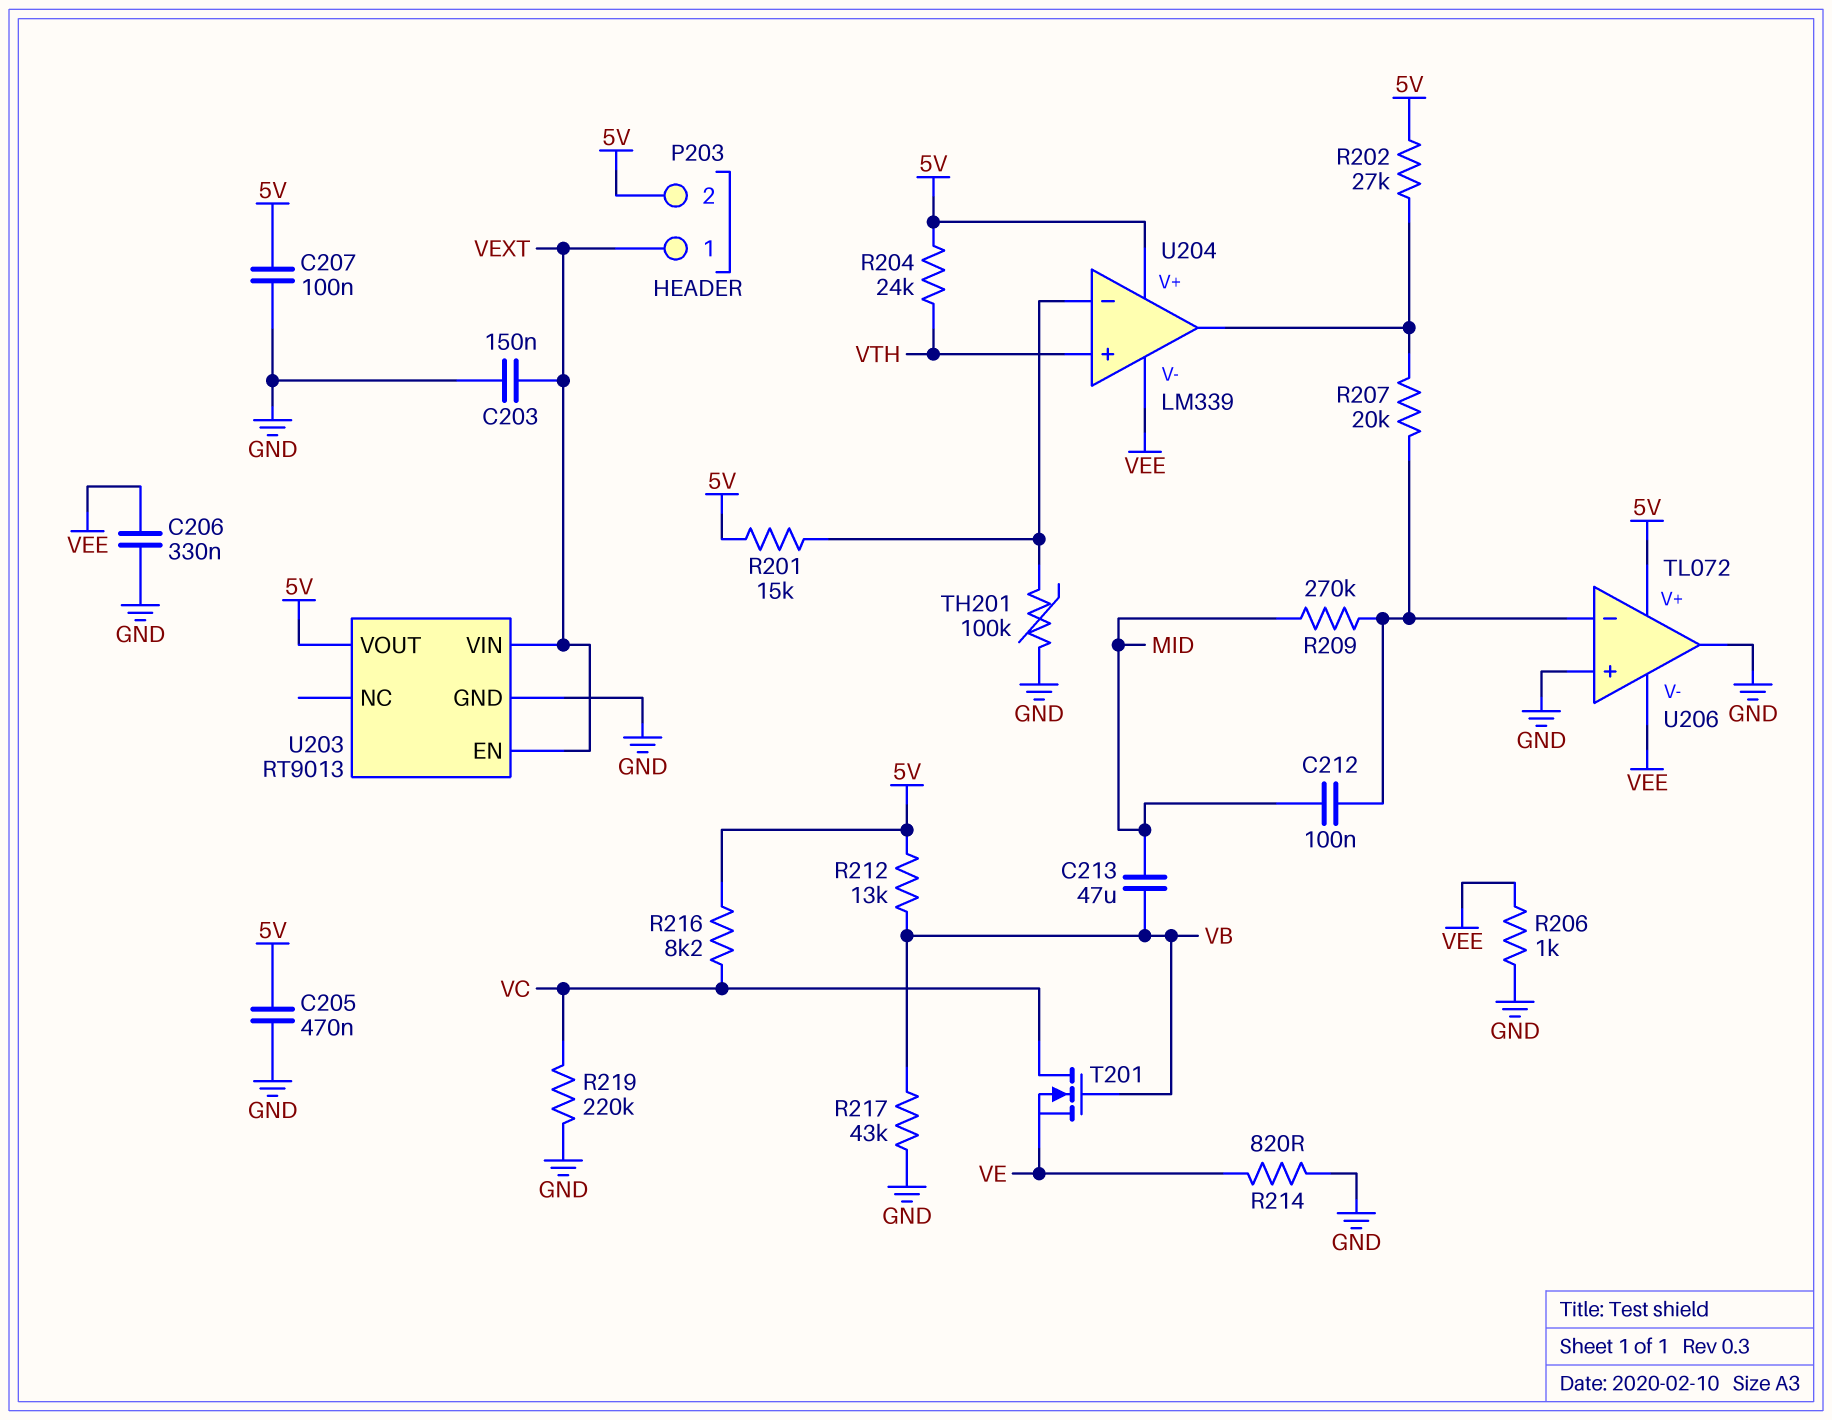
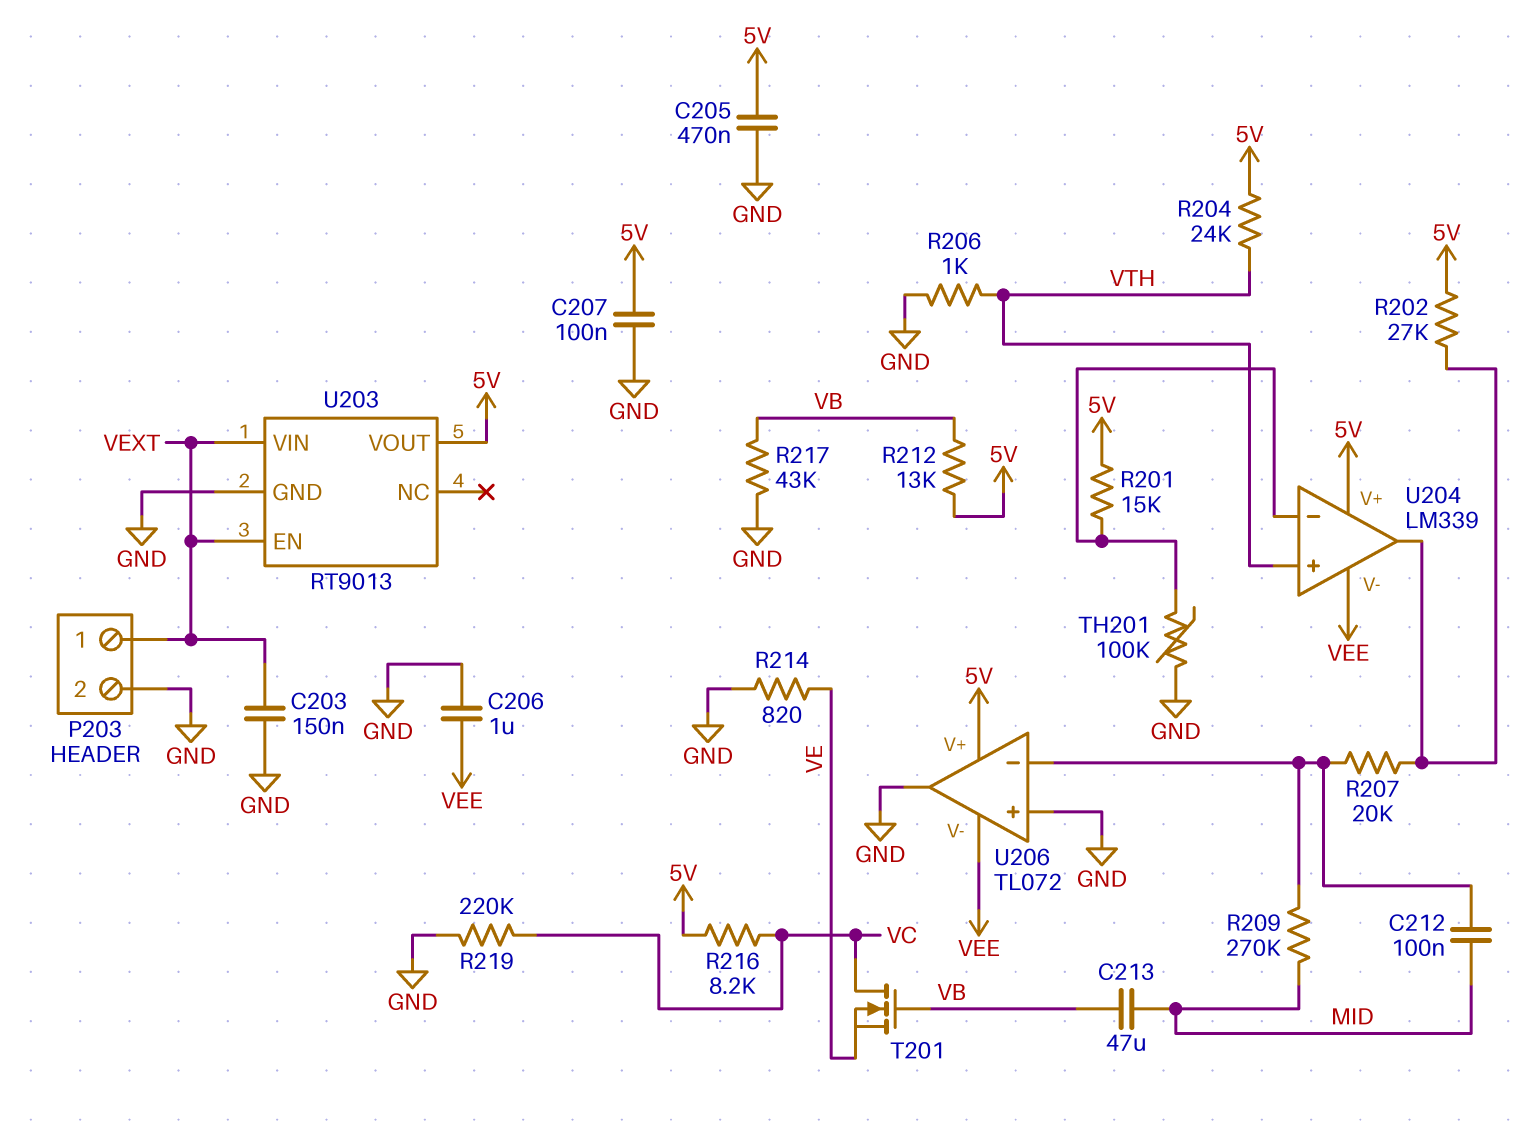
C206: 330nF (GND, VEE) -> 1uF (GND, VEE)
P203 pin 2: 5V -> GND
R206: 1k (GND, VEE) -> 1k (GND, VTH)

